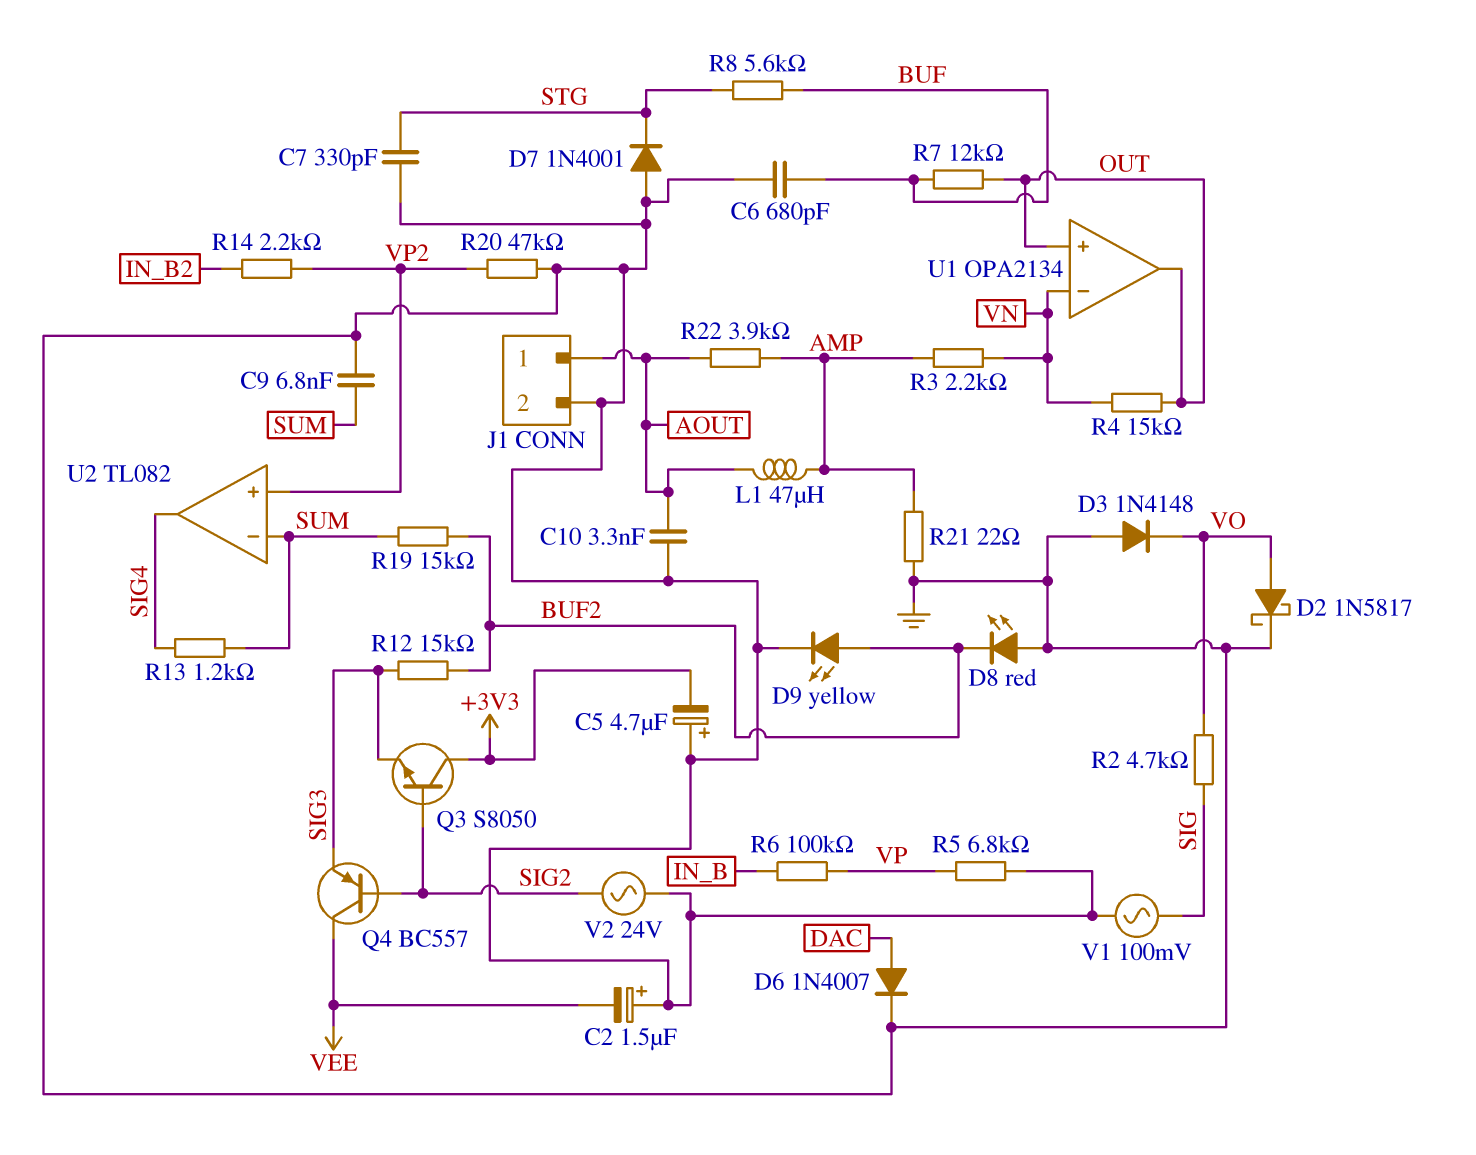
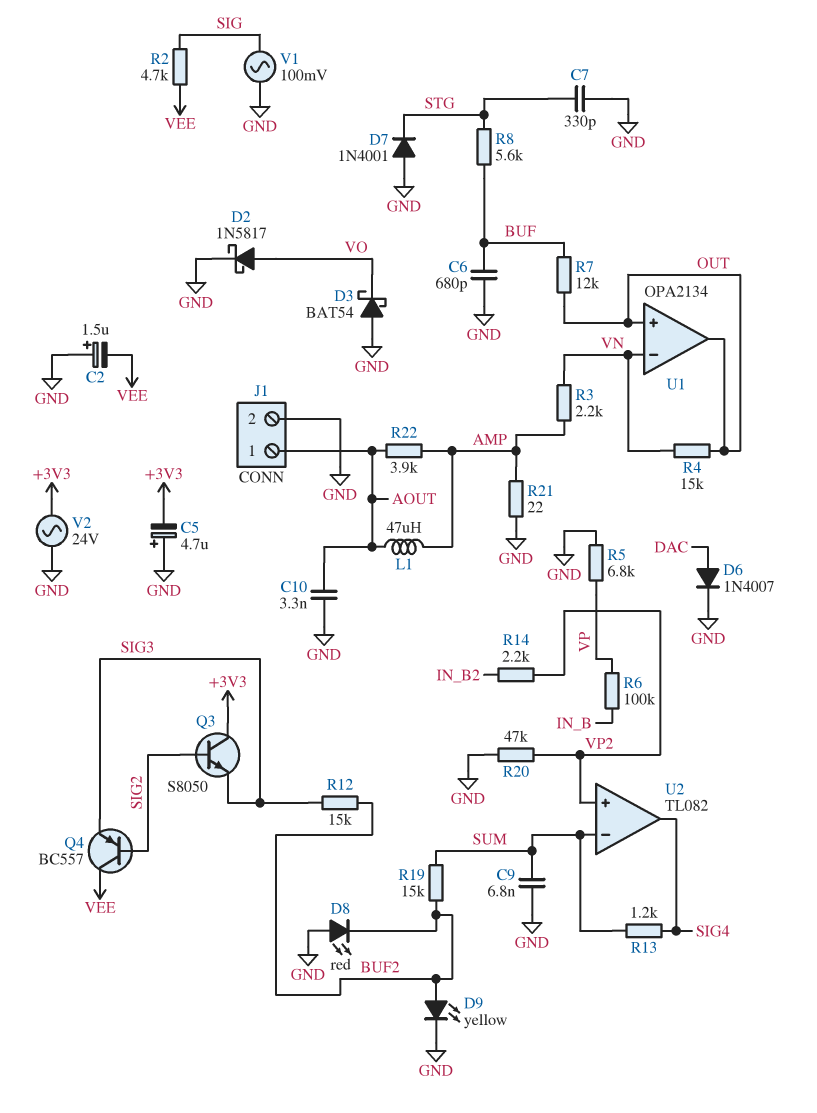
D3: diode 1N4148 (A GND, K VO) -> schottky BAT54 (A GND, K VO)
R2: 4.7k (SIG, VO) -> 4.7k (SIG, VEE)
V2: AC 24V (GND, SIG2) -> AC 24V (+3V3, GND)

